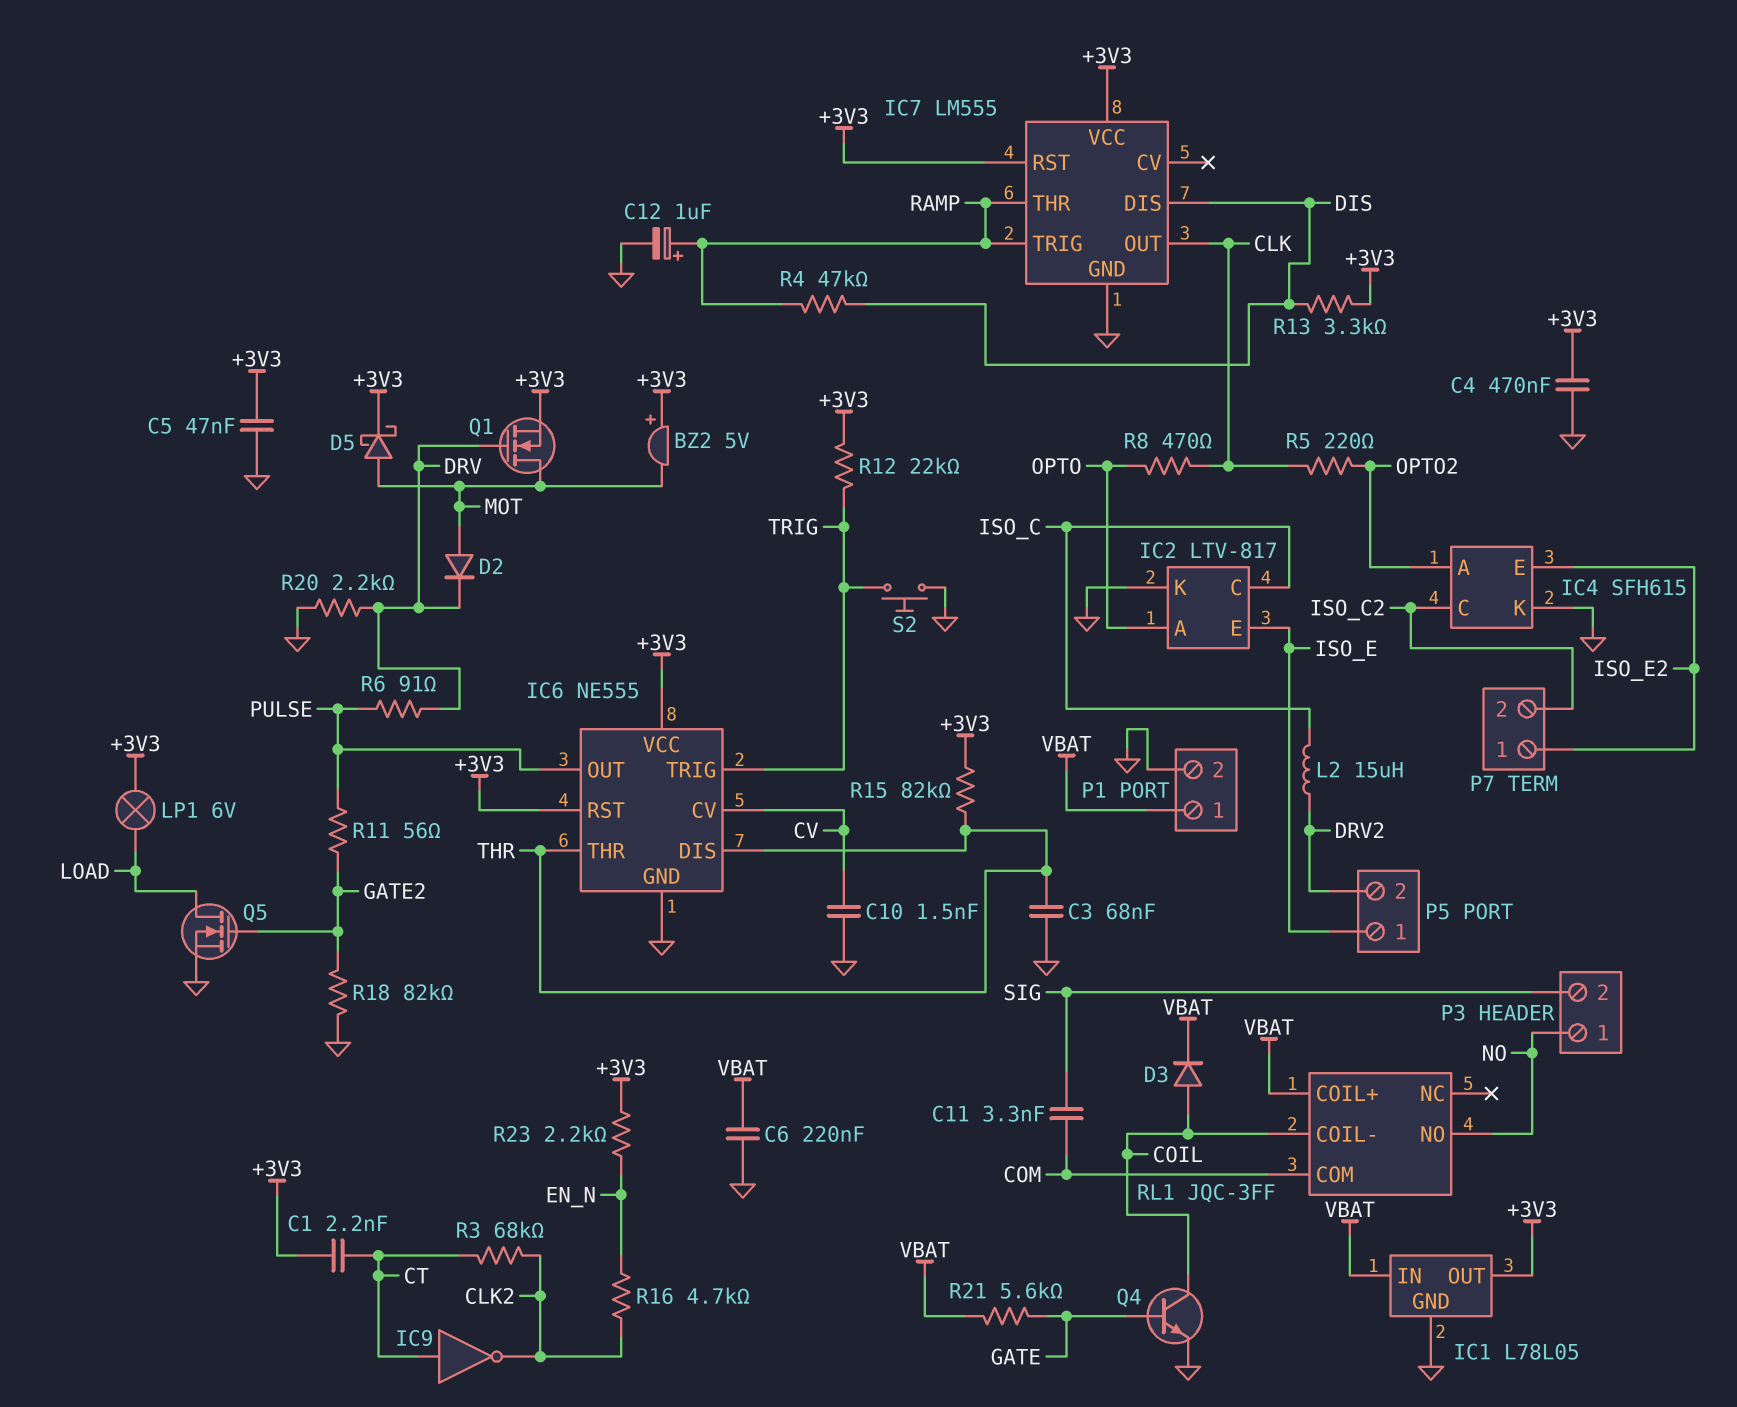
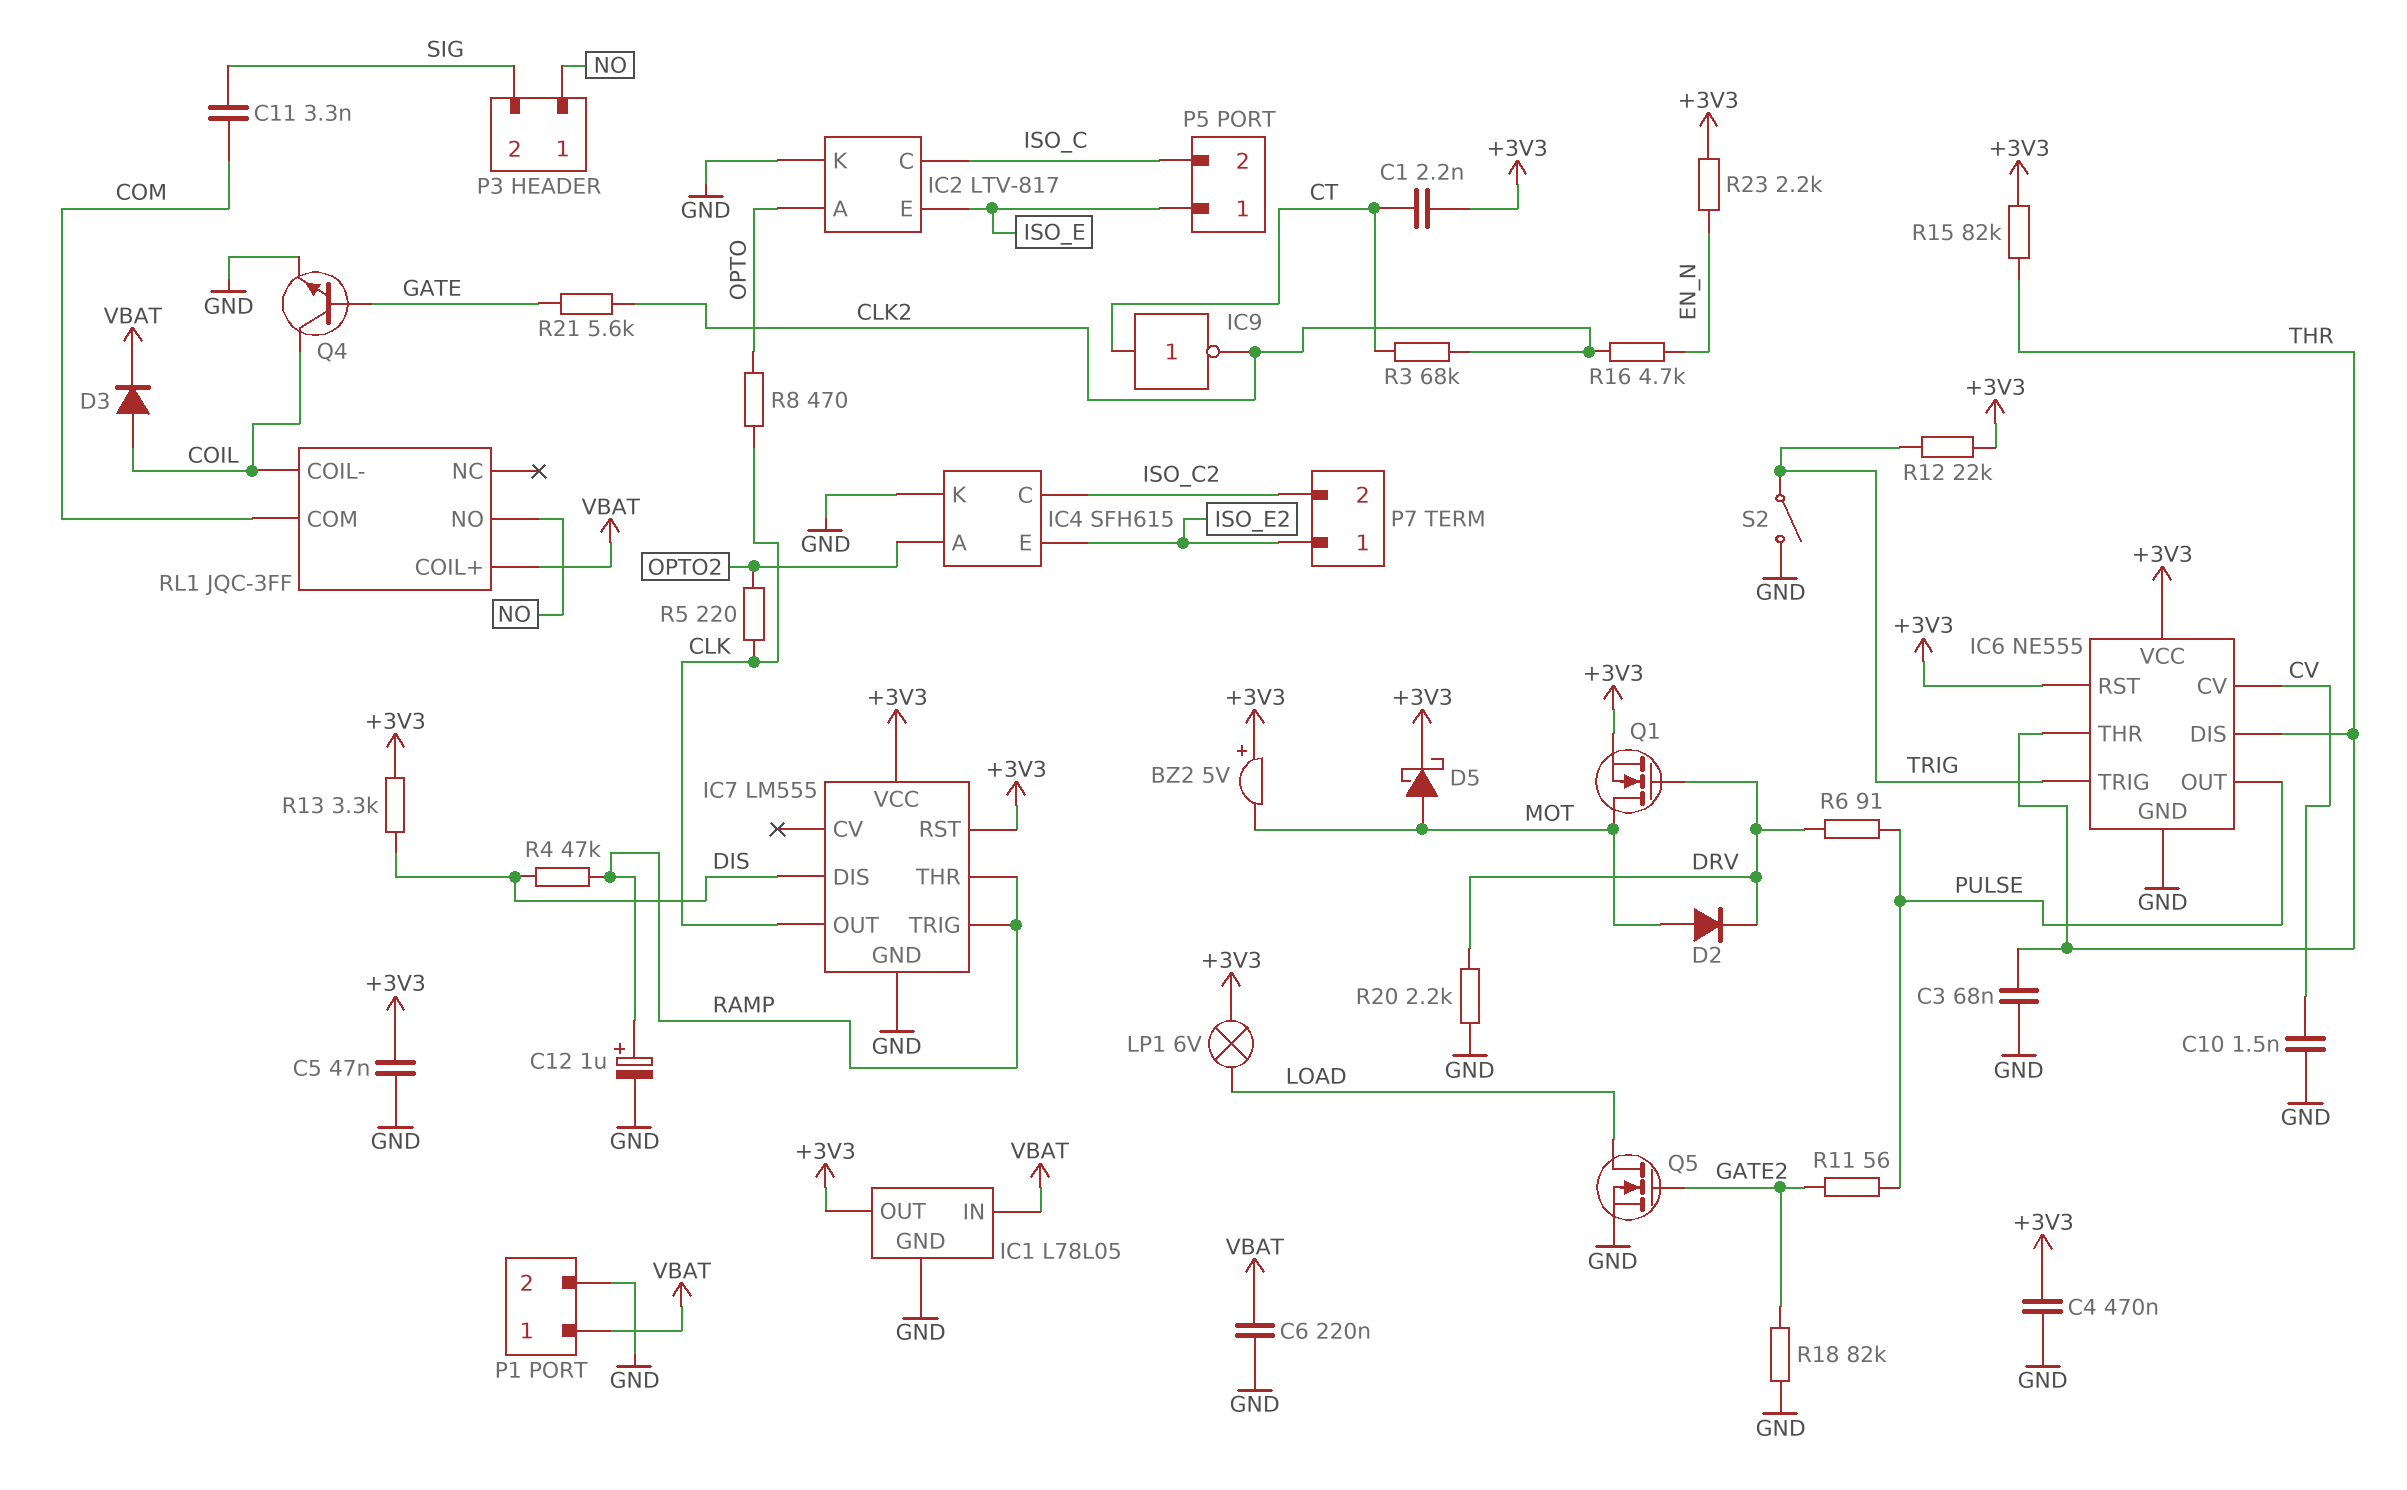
L2: 15uH (DRV2, ISO_C) -> none
P5 pin 2: DRV2 -> ISO_C
R21: 5.6k (GATE, VBAT) -> 5.6k (CLK2, GATE)
S2: button (GND, TRIG) -> switch (GND, TRIG)

